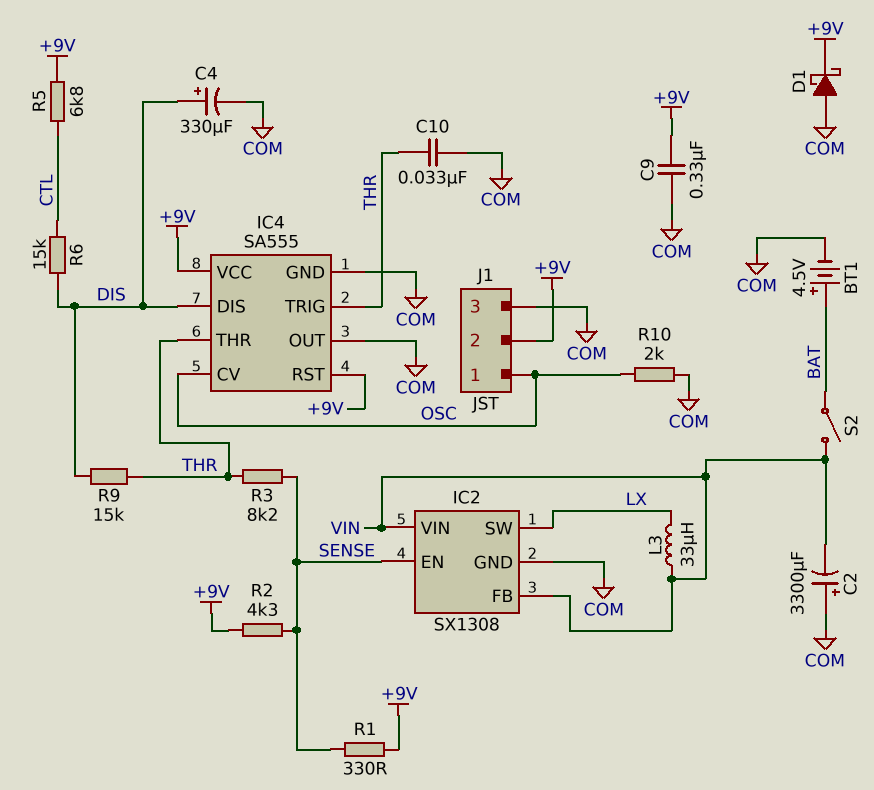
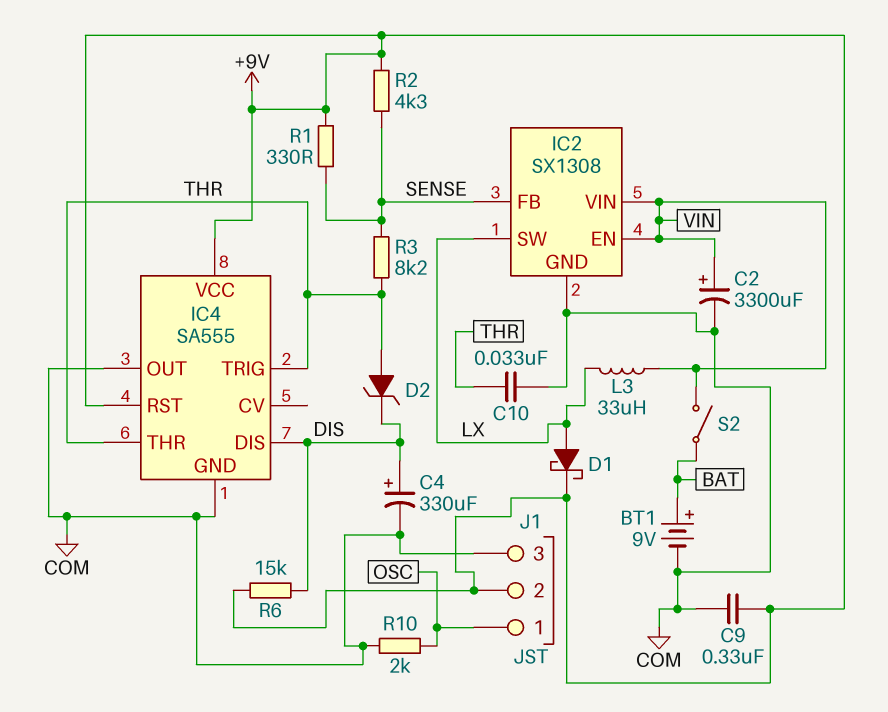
BT1: 4.5V (plus BAT, minus COM) -> 9V (plus BAT, minus COM)
C2: 3300uF (plus COM, minus VIN) -> 3300uF (plus VIN, minus COM)
D1: schottky (A COM, K +9V) -> schottky (A LX, K +9V)
D2: none -> zener (A THR, K DIS)
IC2 pin EN: SENSE -> VIN
IC2 pin FB: VIN -> SENSE
IC4 pin CV: OSC -> none
R5: 6.8k (+9V, CTL) -> none
R6: 15k (CTL, DIS) -> 15k (+9V, DIS)
R9: 15k (DIS, THR) -> none

